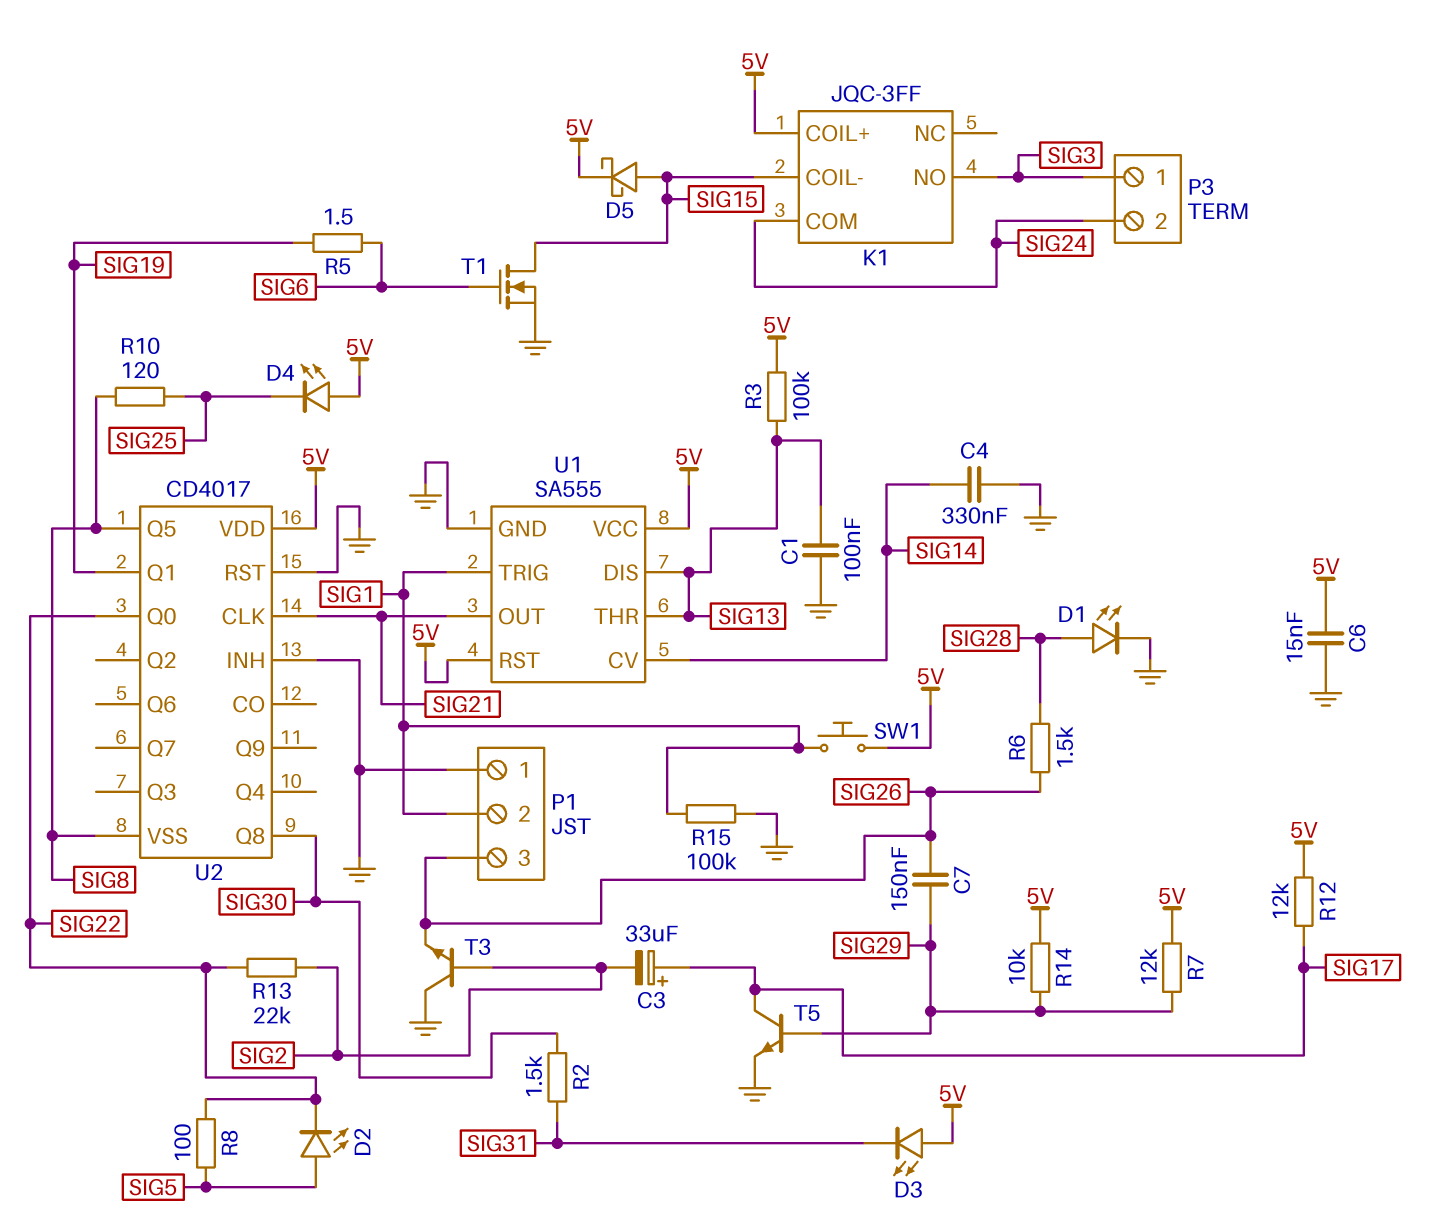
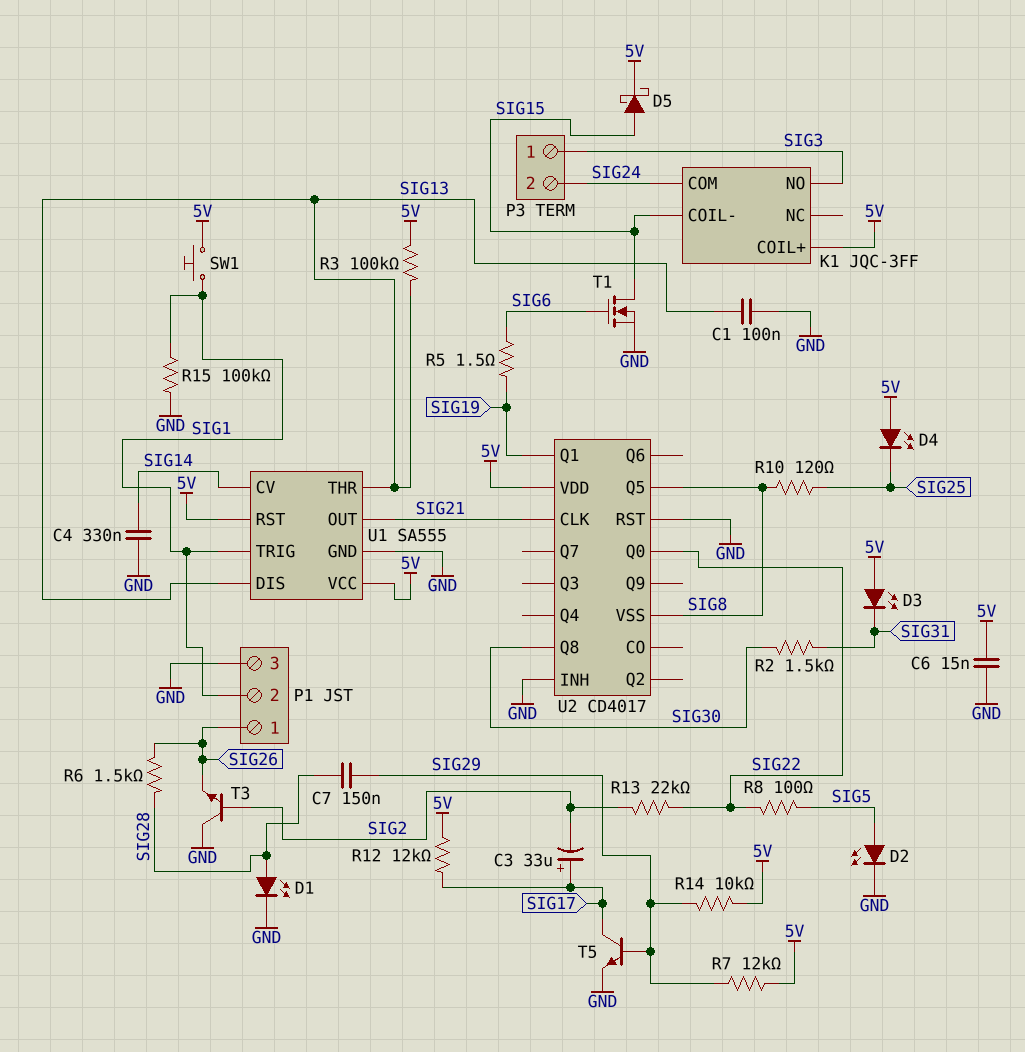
C7: 150nF (SIG26, SIG29) -> 150nF (SIG28, SIG29)
D2: LED (A SIG5, K SIG22) -> LED (A SIG5, K GND)
P1 pin 1: GND -> SIG26
P1 pin 3: SIG26 -> GND

